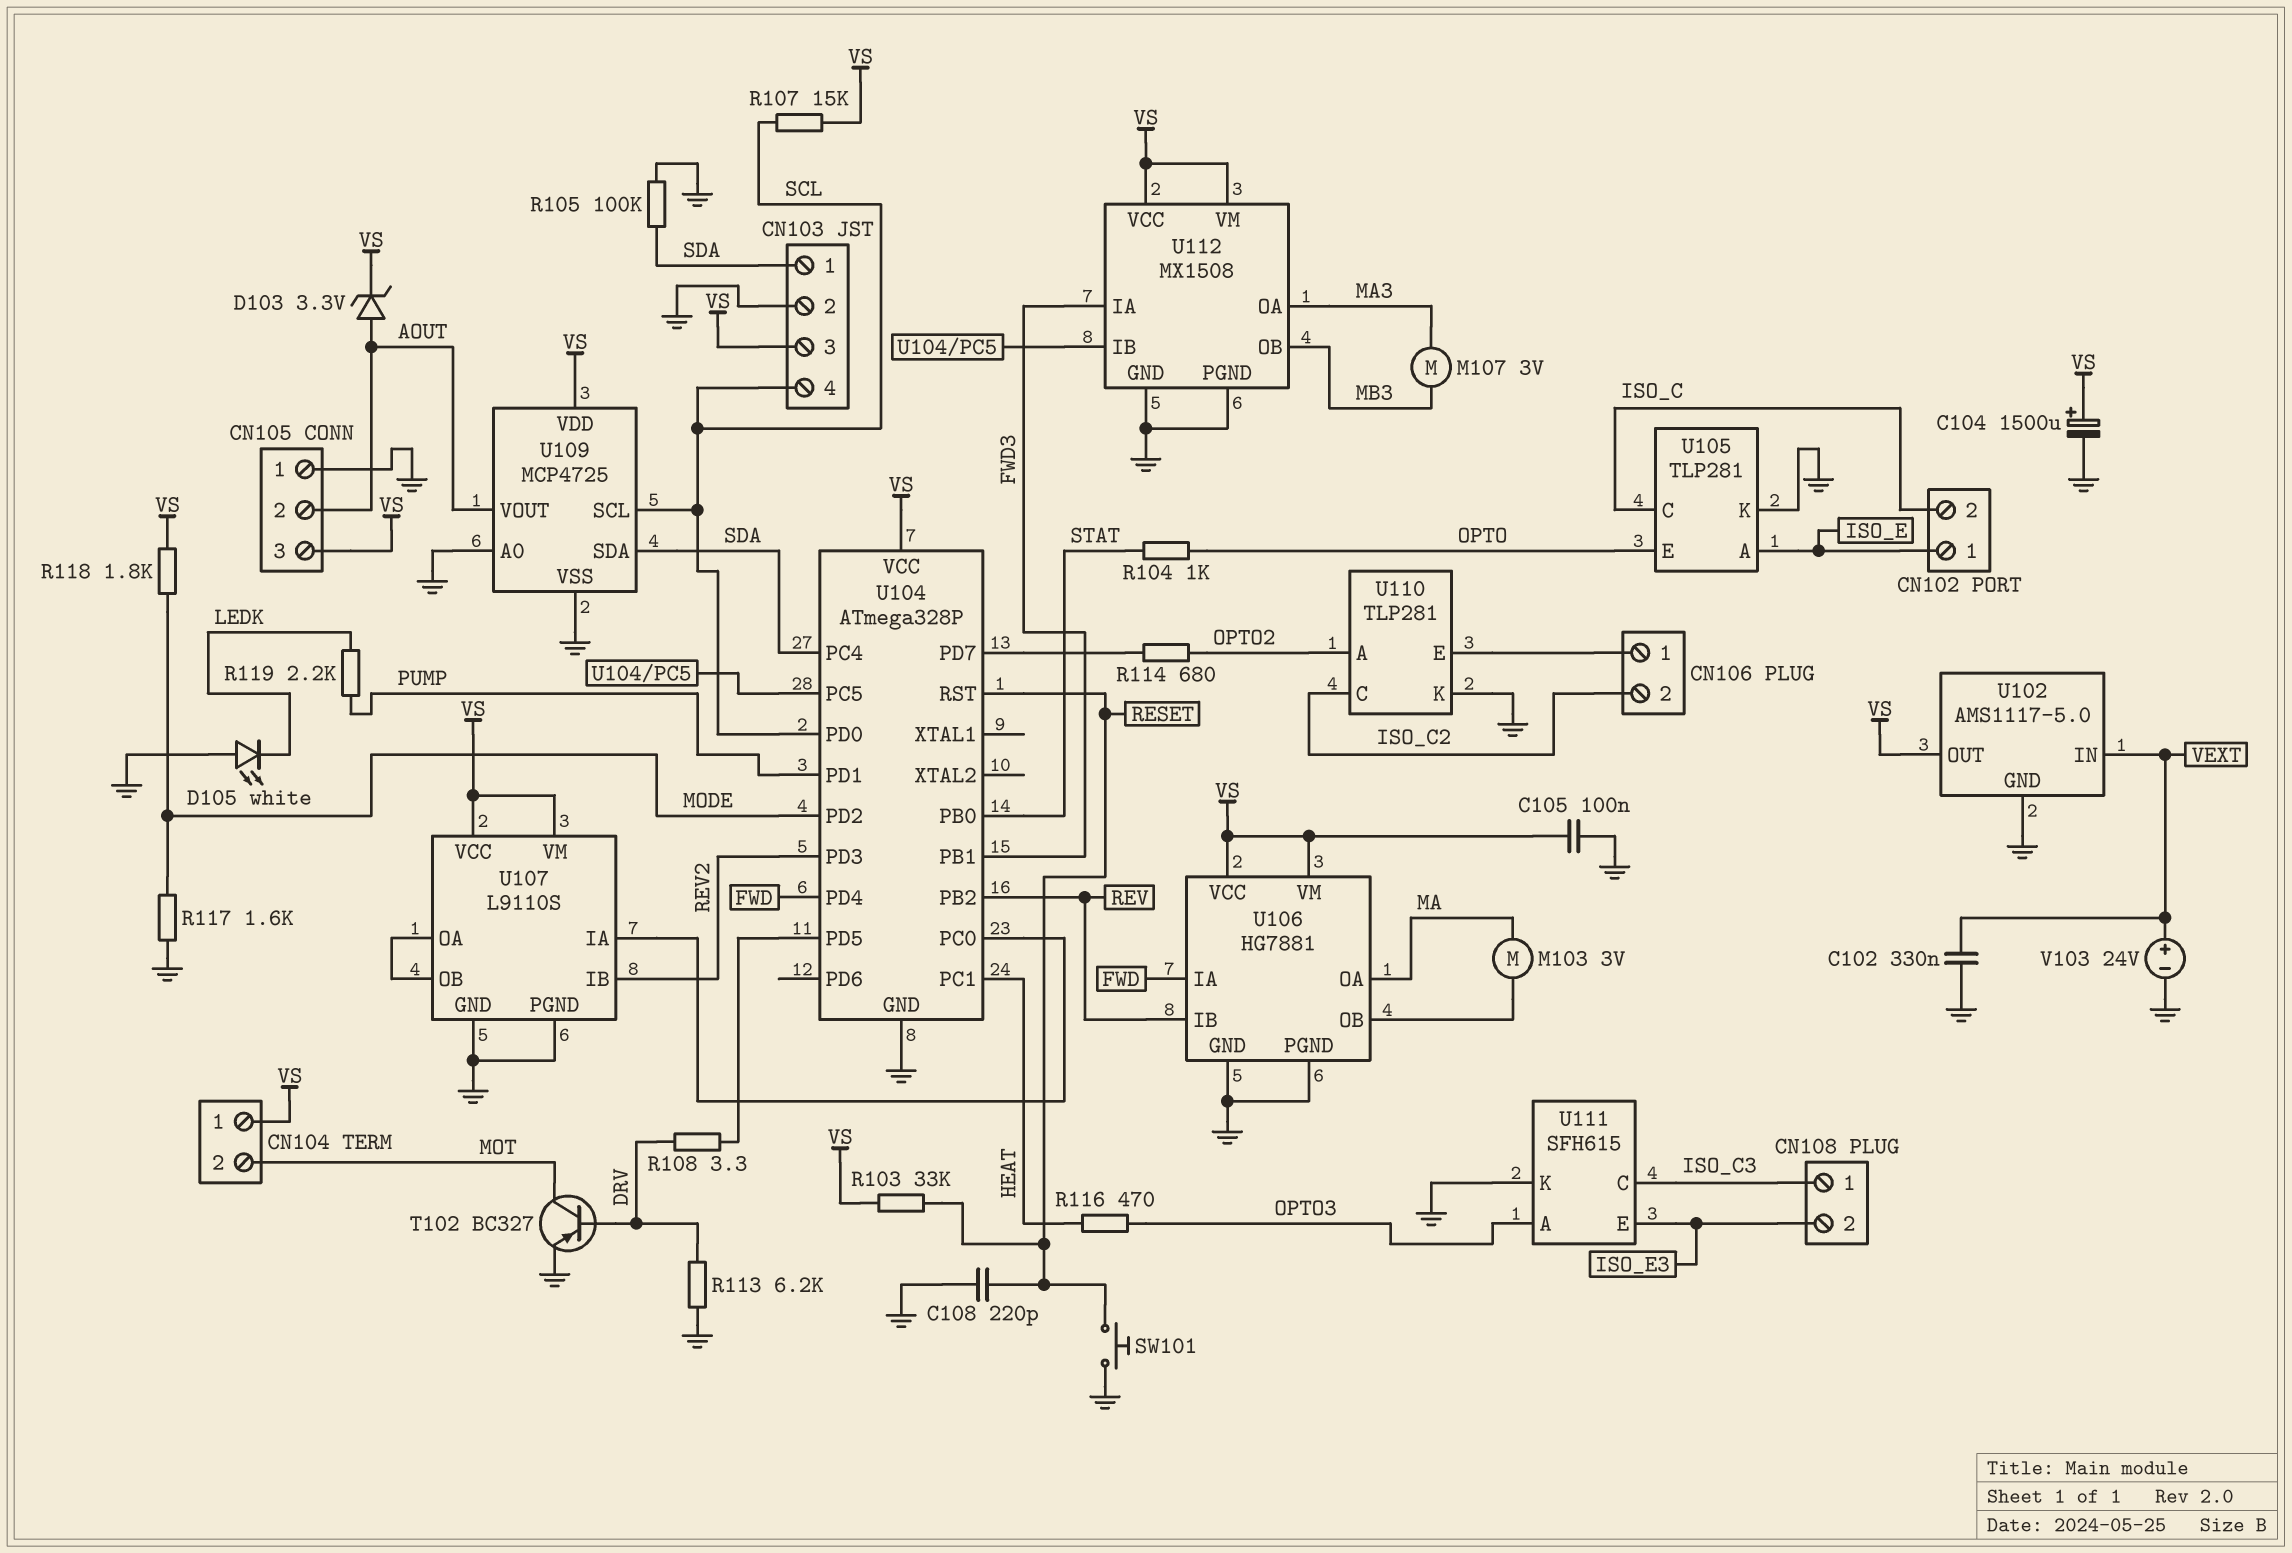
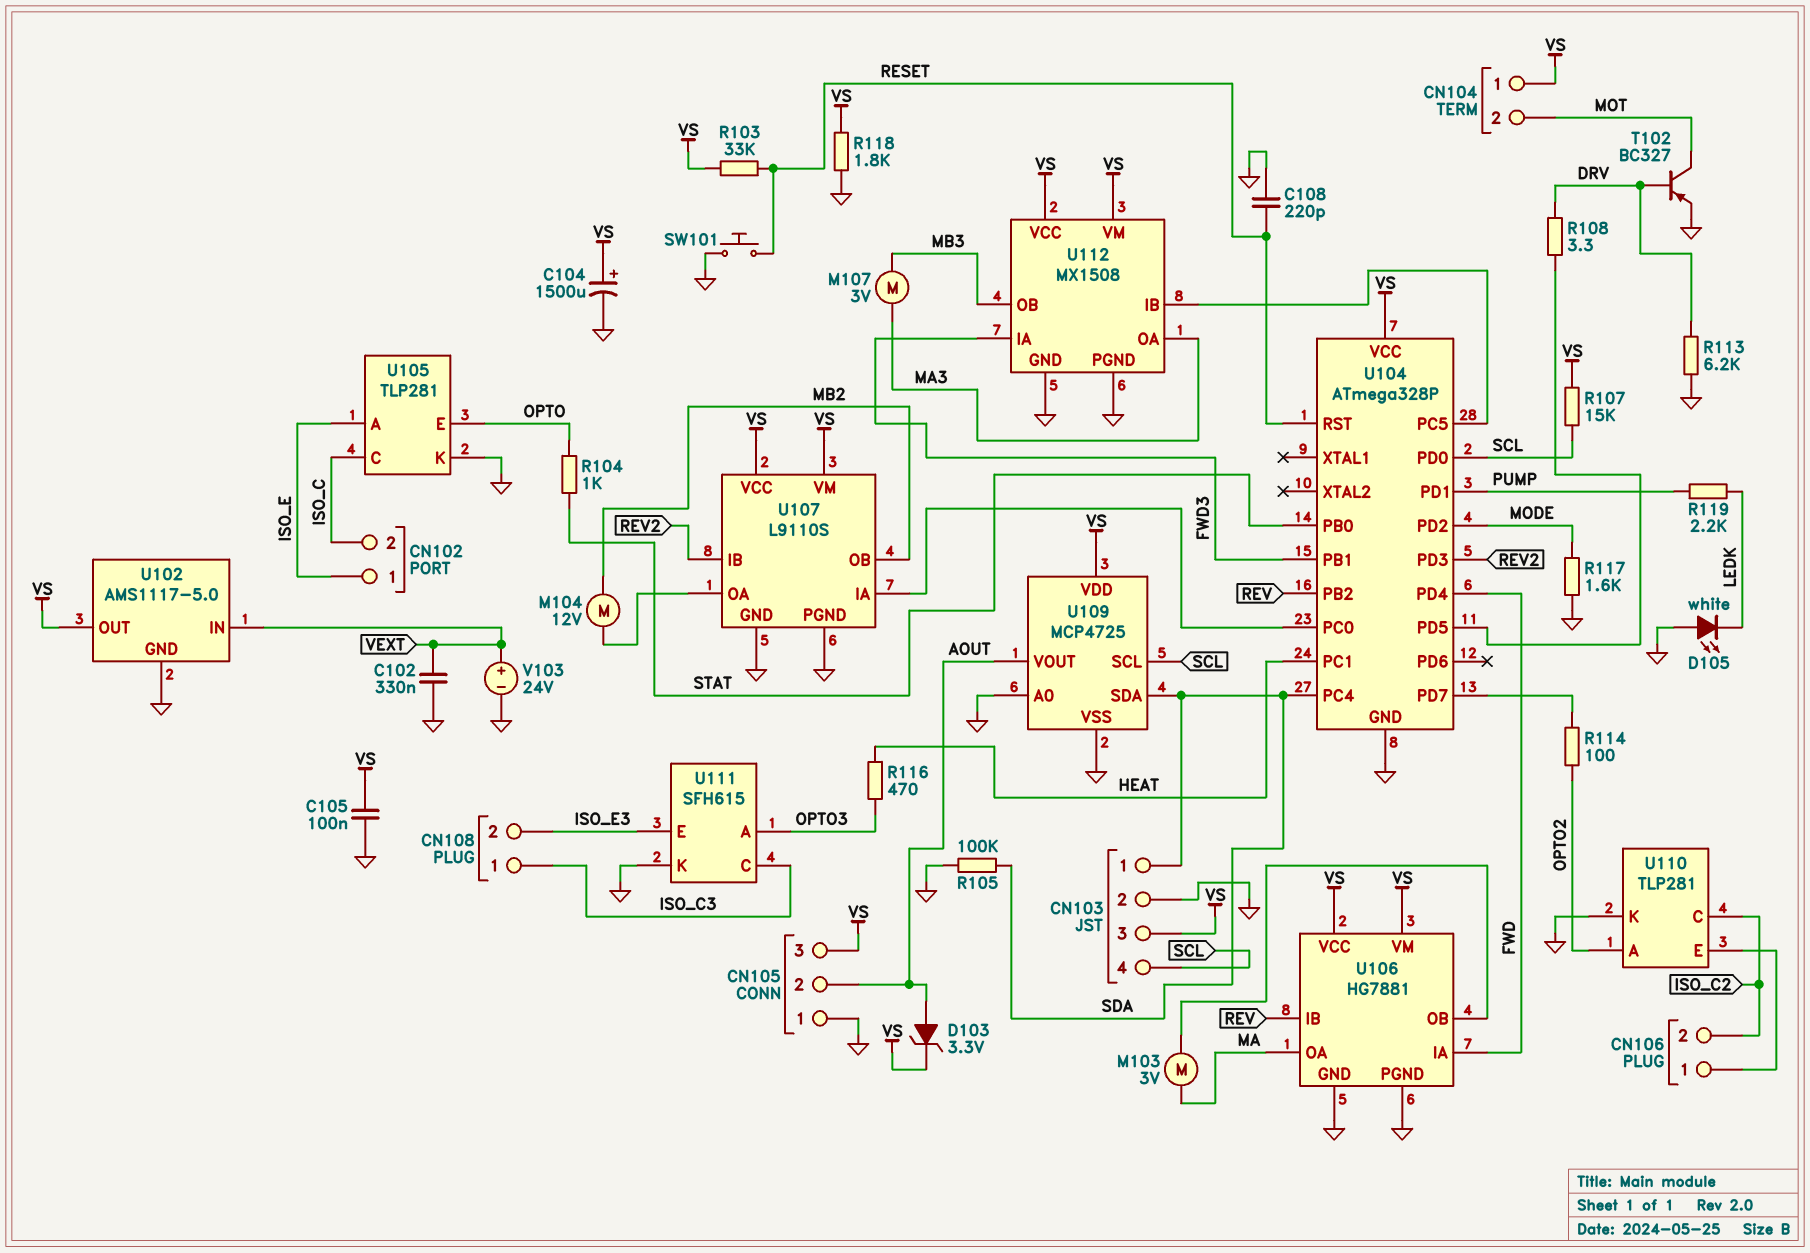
M104: none -> motor 12V (MB2, U107/OA)
R114: 680 (OPTO2, U104/PD7) -> 100 (OPTO2, U104/PD7)
R118: 1.8k (MODE, VS) -> 1.8k (GND, VS)
U107 pin OB: U107/OA -> MB2

